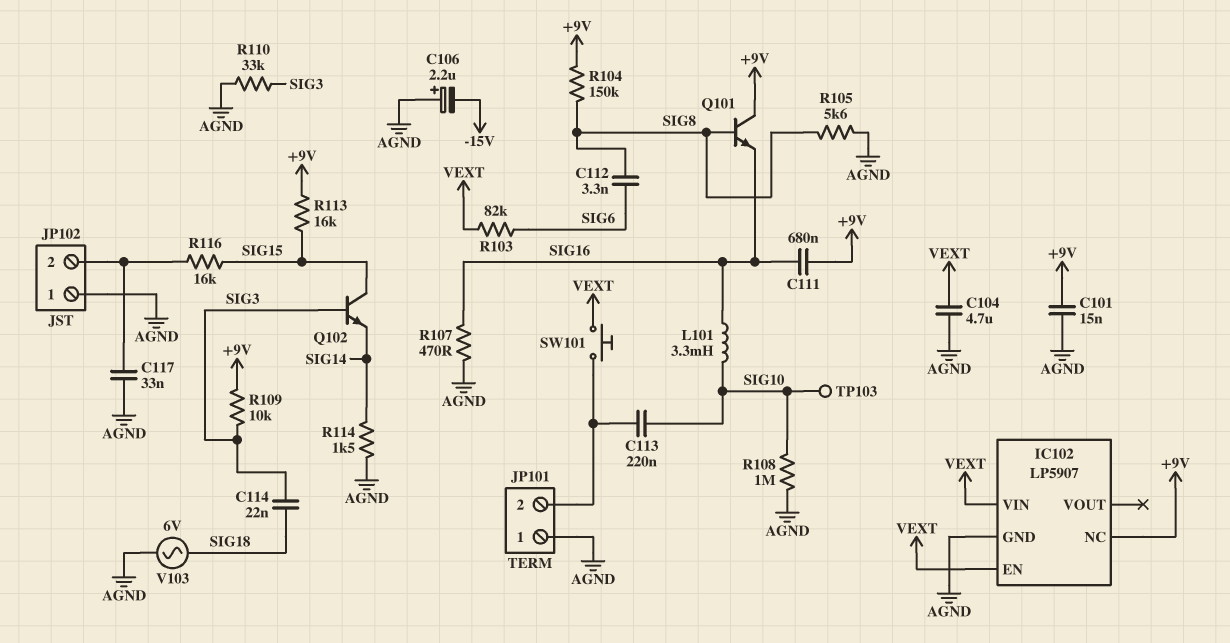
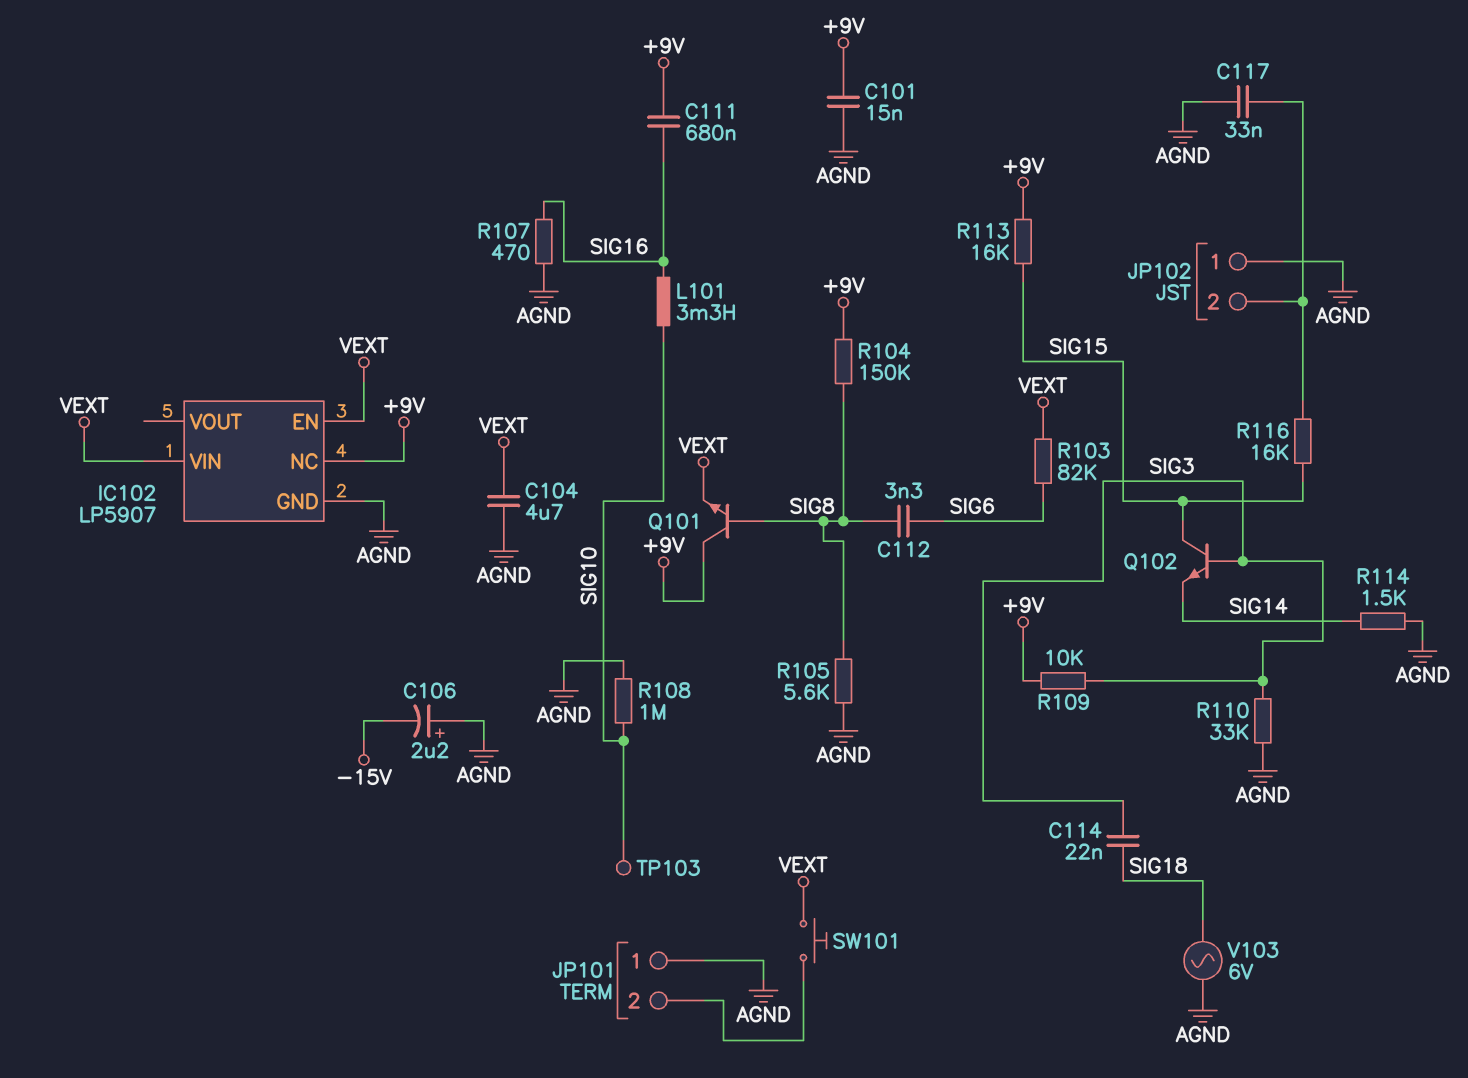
C113: 220nF (JP101/2, SIG10) -> none
Q101: NPN (B SIG8, C +9V, E SIG16) -> NPN (B SIG8, C +9V, E VEXT)

